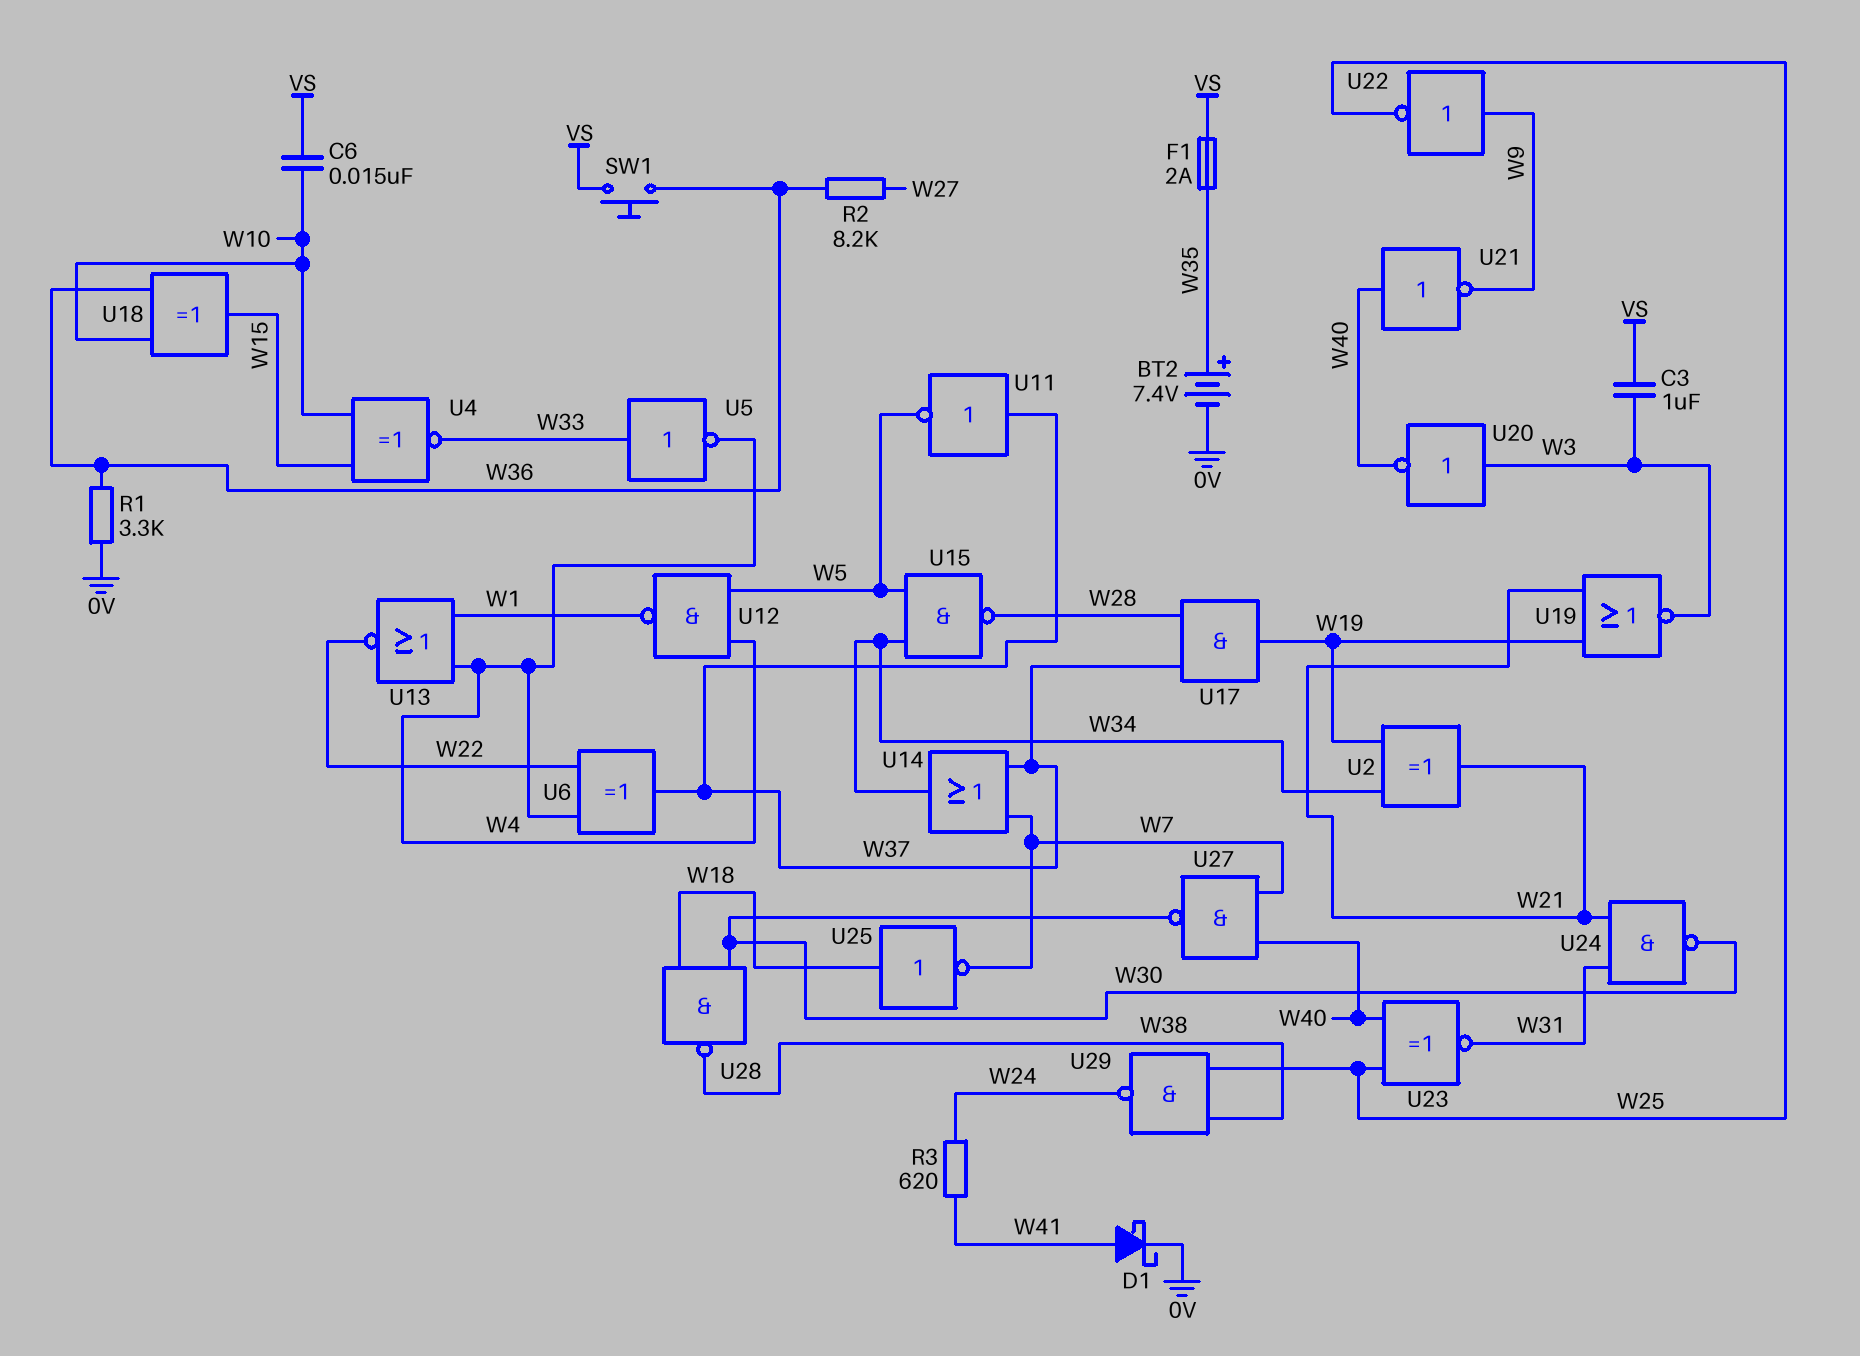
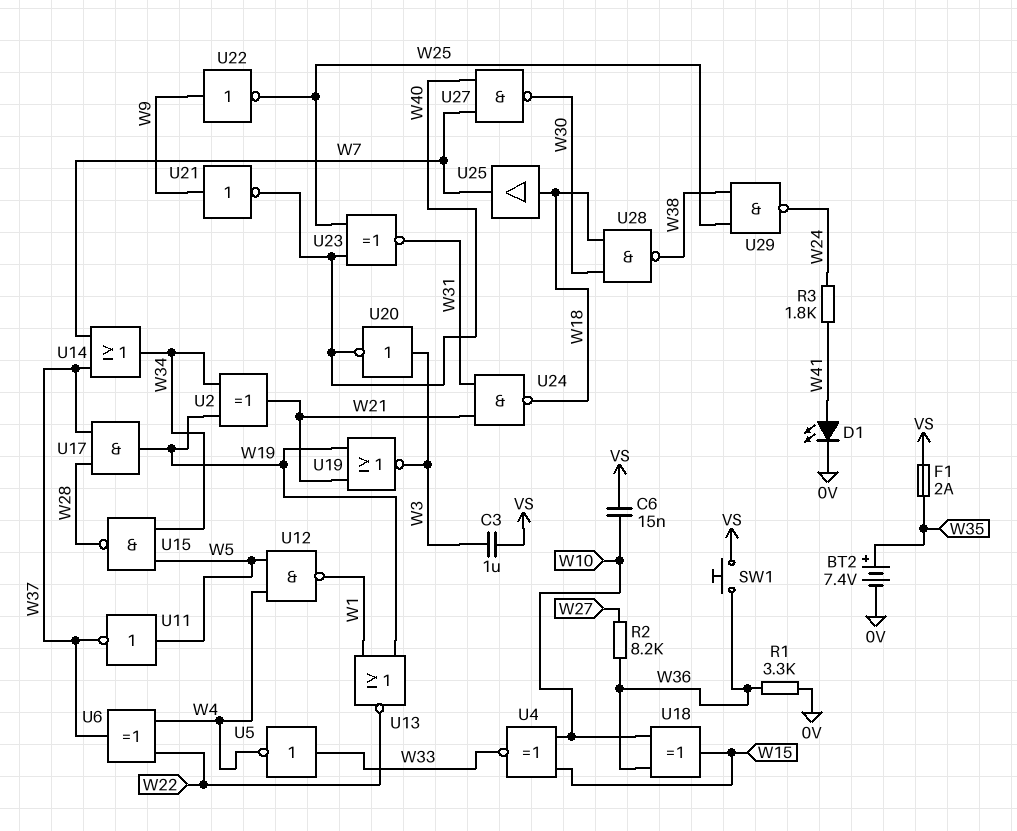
D1: schottky (A W41, K 0V) -> LED (A W41, K 0V)
R3: 620 (W24, W41) -> 1.8k (W24, W41)
U11: NOT (in W37, out W5) -> NOT (in W5, out W37)
U13: NOR (in W1, in W4, out W22) -> NOR (in W1, in W19, out W22)
U21: NOT (in W40, out W9) -> NOT (in W9, out W40)
U24: NAND (in W21, in W31, out W30) -> NAND (in W21, in W31, out W18)
U25: NOT (in W18, out W7) -> buffer (in W18, out W7)

